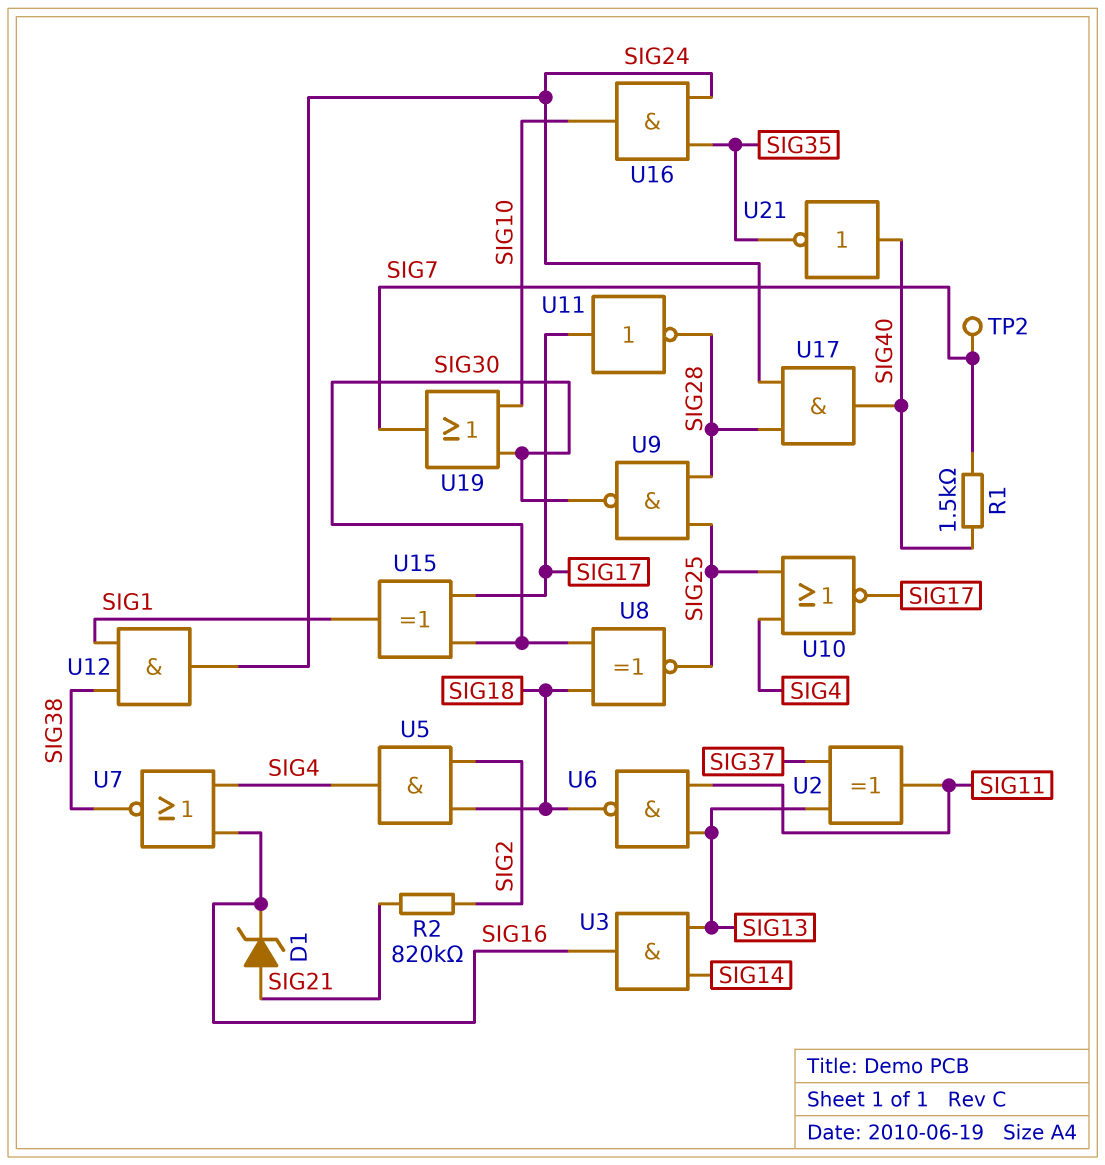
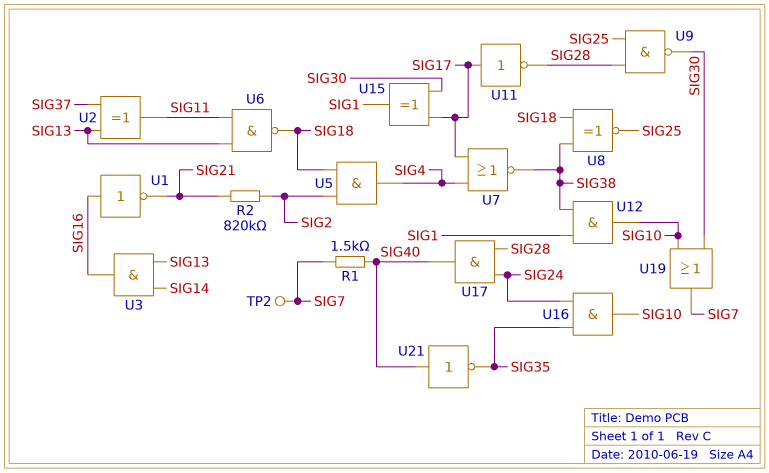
D1: zener (A SIG21, K SIG16) -> none
U1: none -> NOT (in SIG16, out SIG21)
U7: NOR (in SIG4, in SIG16, out SIG38) -> NOR (in SIG4, in SIG17, out SIG38)
U8: XNOR (in SIG18, in SIG30, out SIG25) -> XNOR (in SIG18, in SIG38, out SIG25)
U10: NOR (in SIG4, in SIG25, out SIG17) -> none
U12: AND (in SIG1, in SIG38, out SIG24) -> AND (in SIG1, in SIG38, out SIG10)

